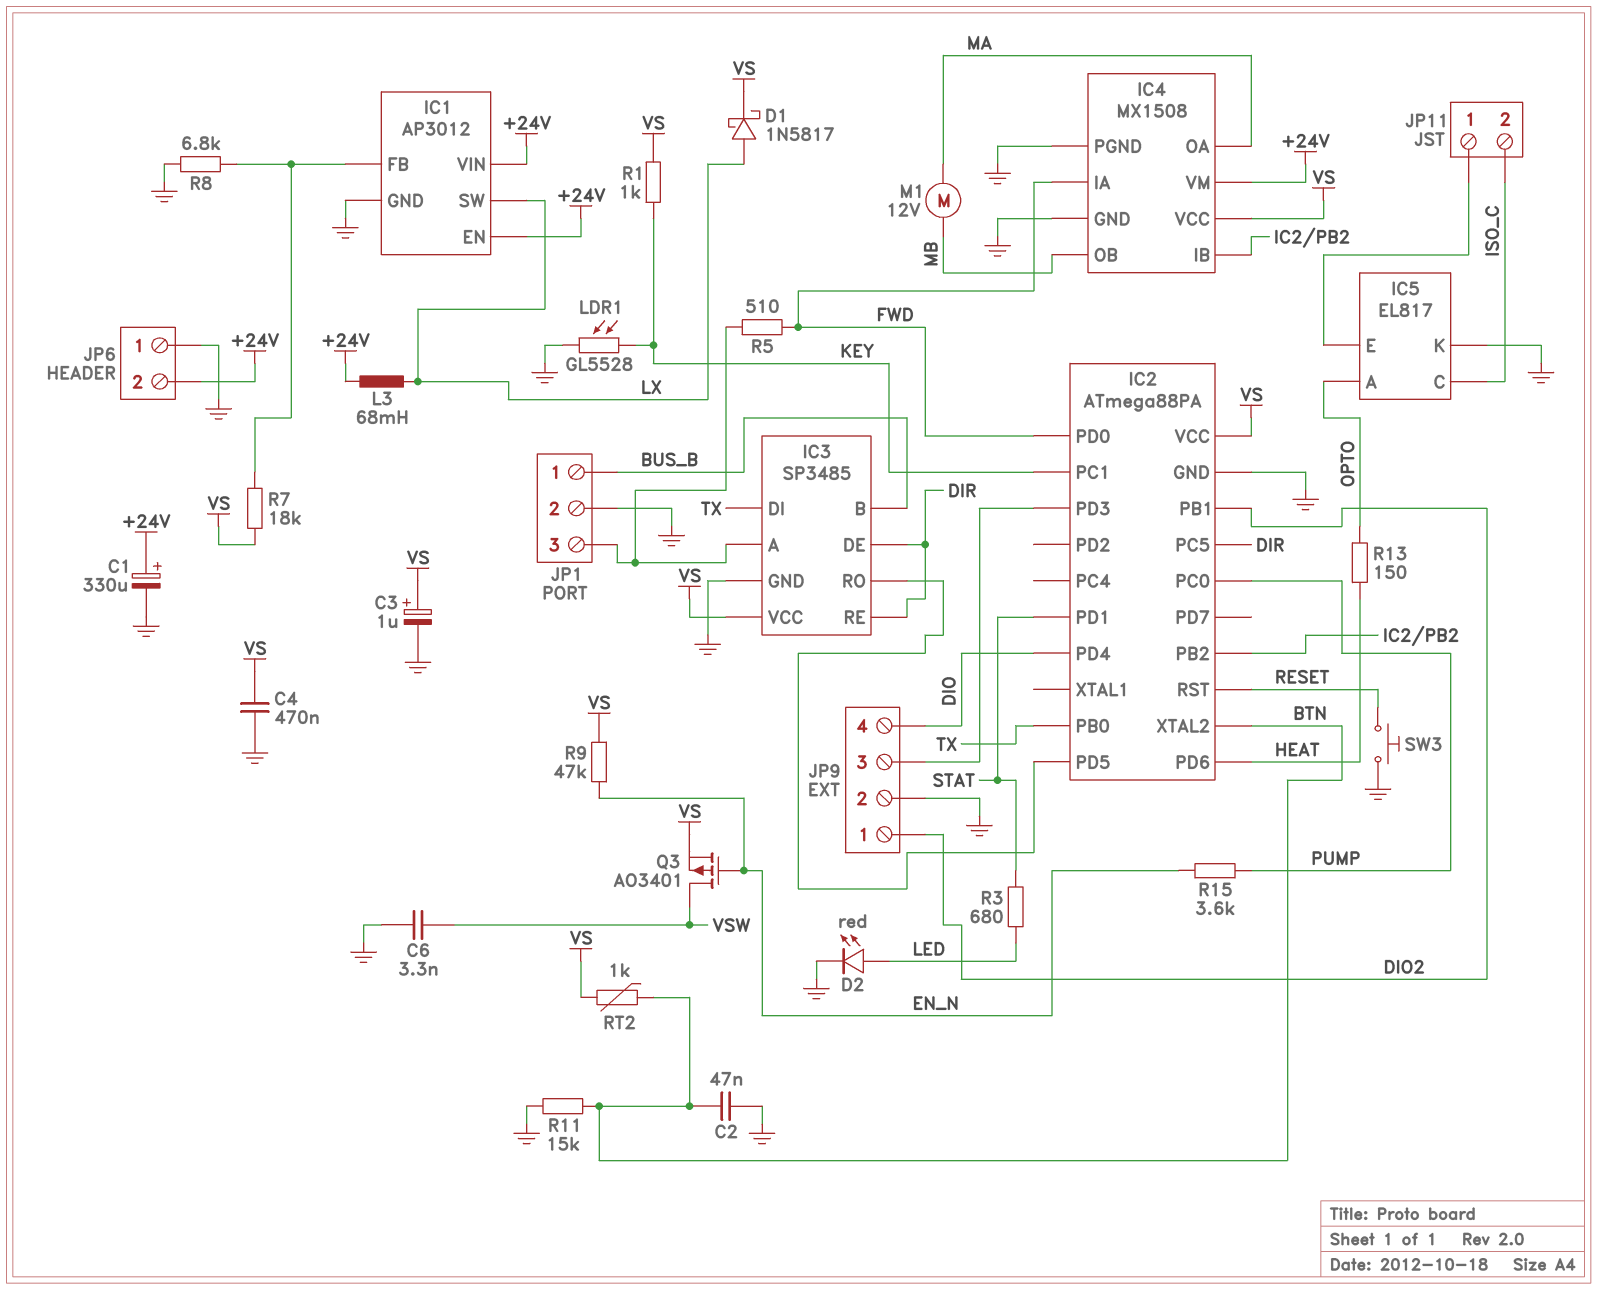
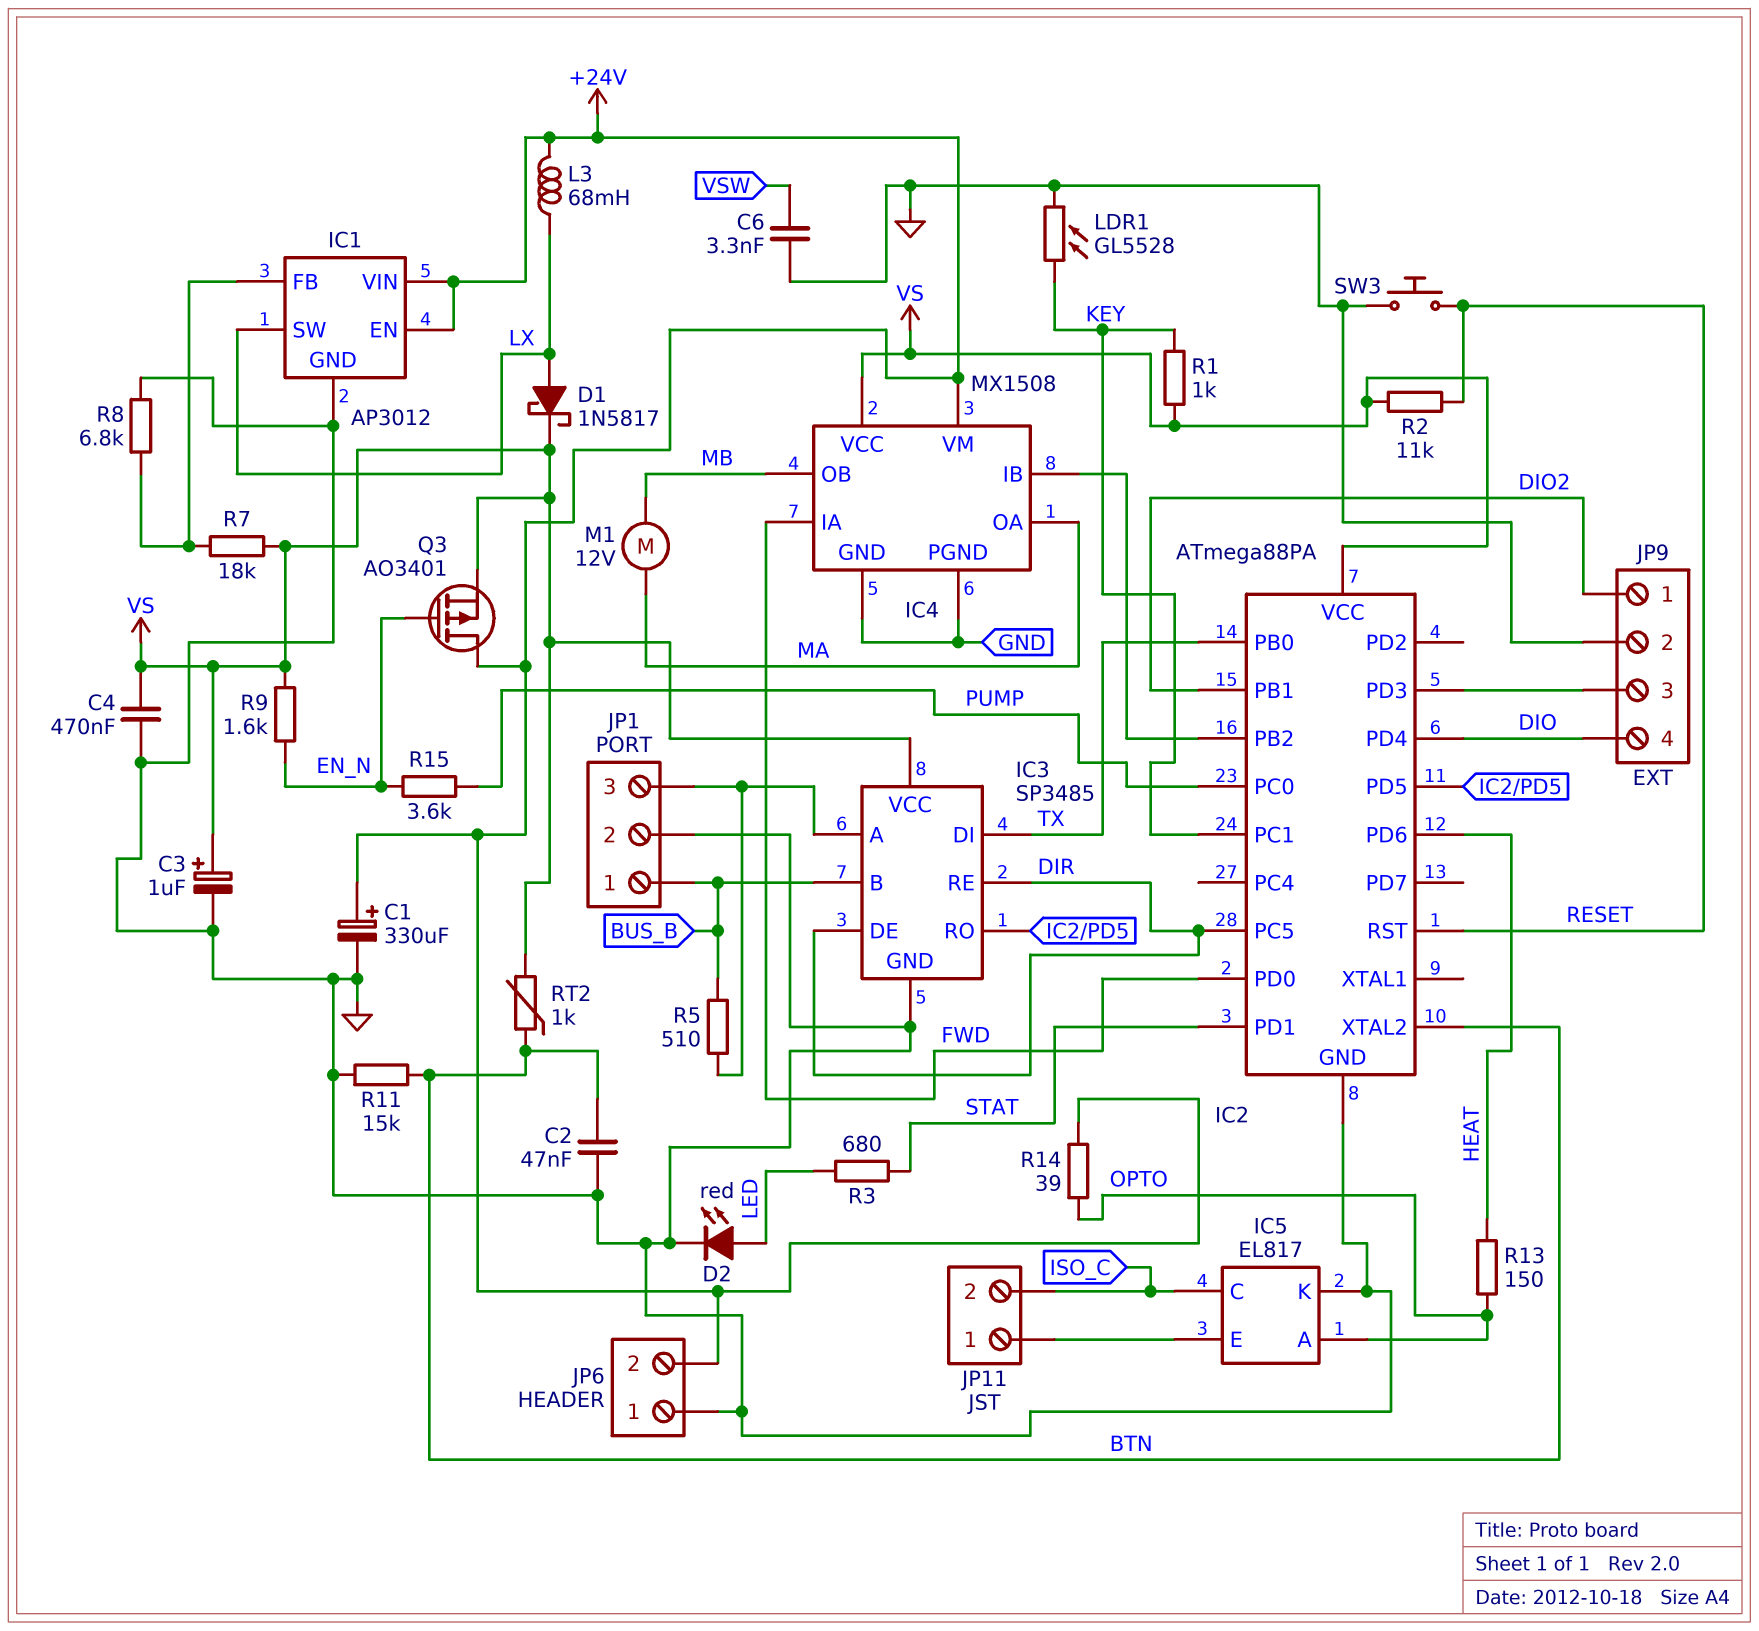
Q3: PMOS AO3401 (G EN_N, D VSW, S VS) -> PMOS AO3401 (G EN_N, D +24V, S VS)
R2: none -> 11k (RESET, VS)
R5: 510 (FWD, IC3/A) -> 510 (BUS_B, IC3/A)
R9: 47k (EN_N, VS) -> 1.6k (EN_N, VS)
R14: none -> 39 (+24V, OPTO)

